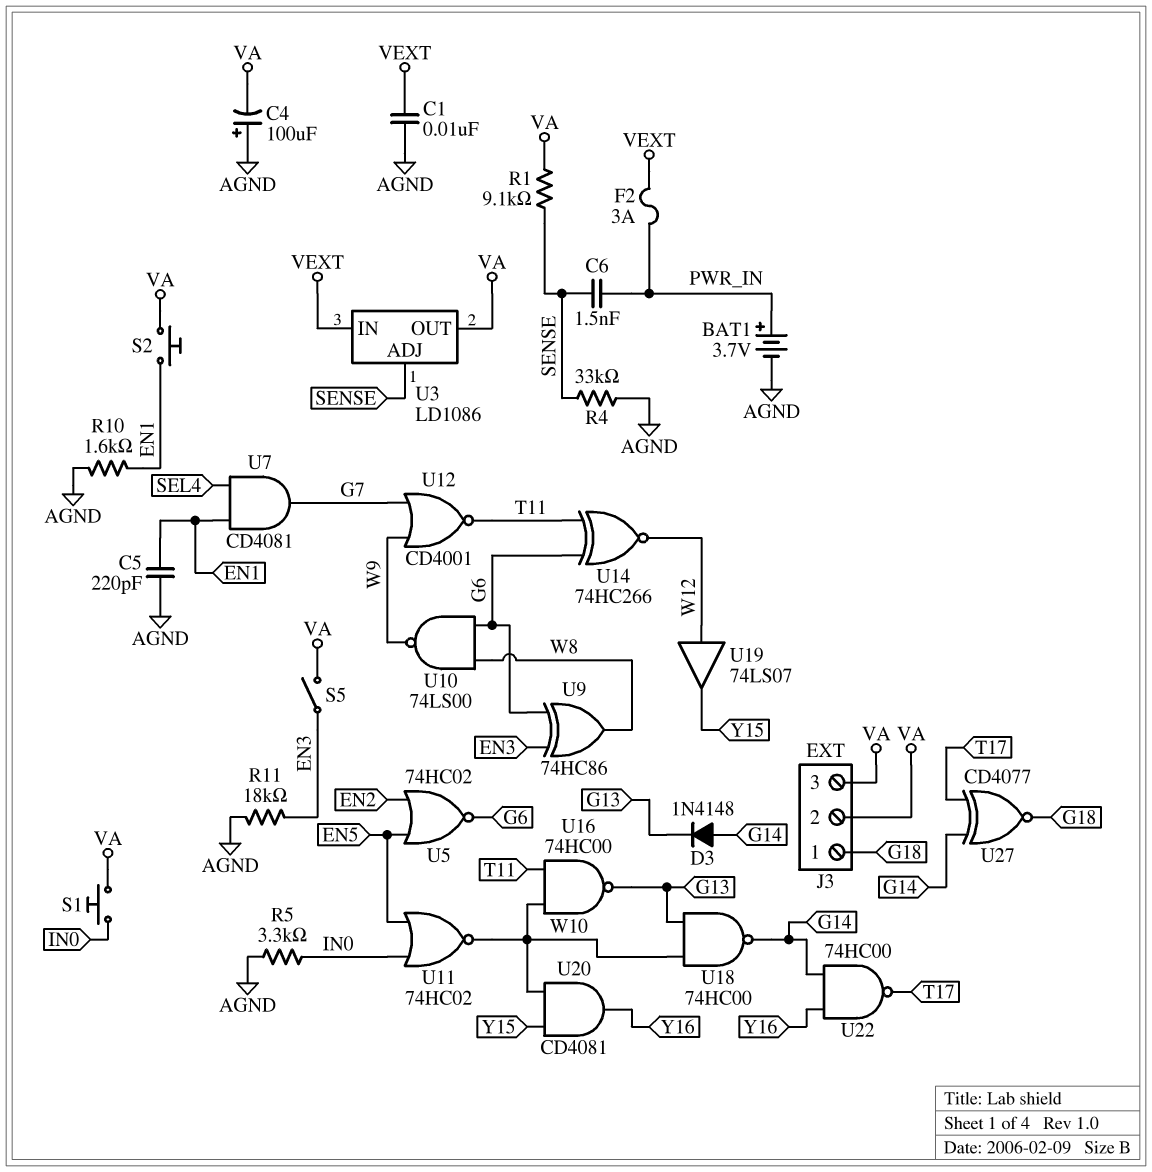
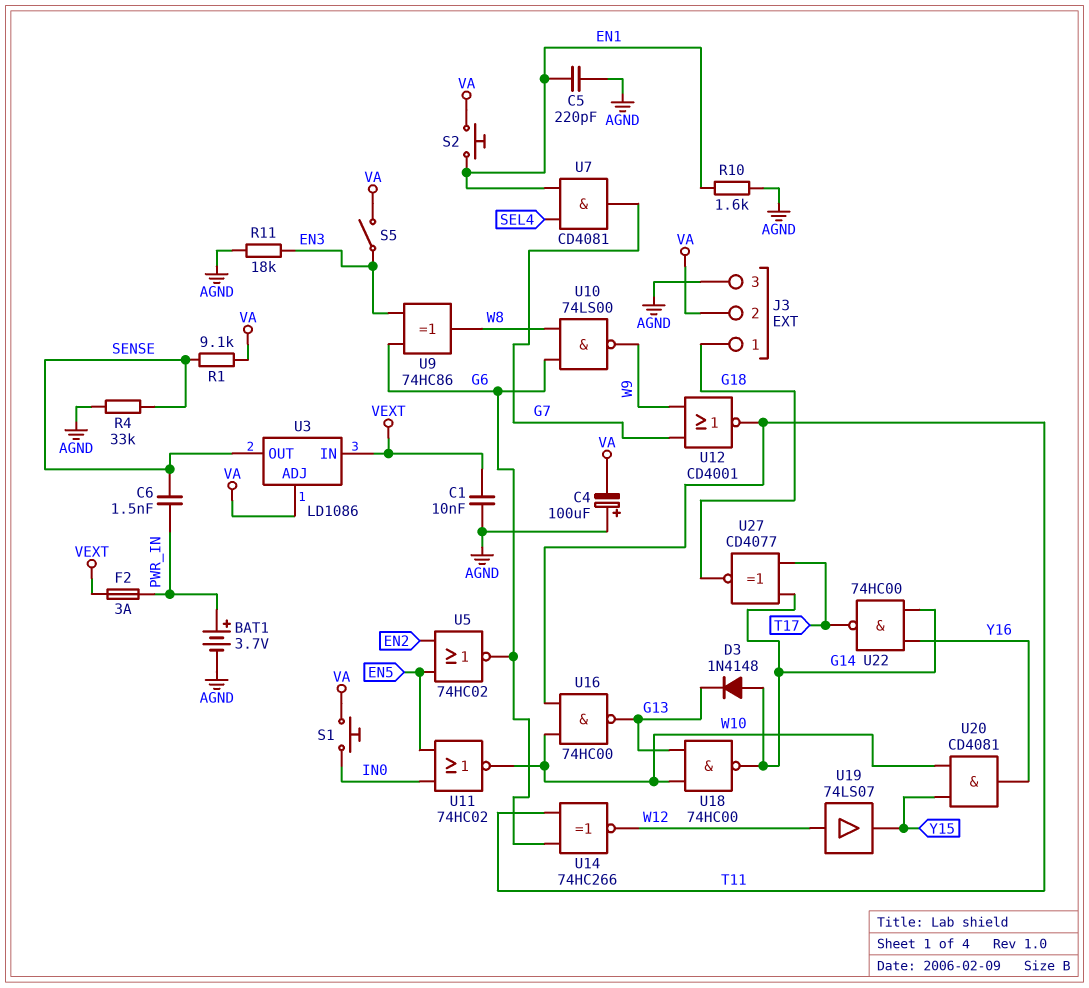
J3 pin 3: VA -> AGND
R5: 3.3k (AGND, IN0) -> none
U3 pin ADJ: SENSE -> VA
U3 pin OUT: VA -> SENSE

